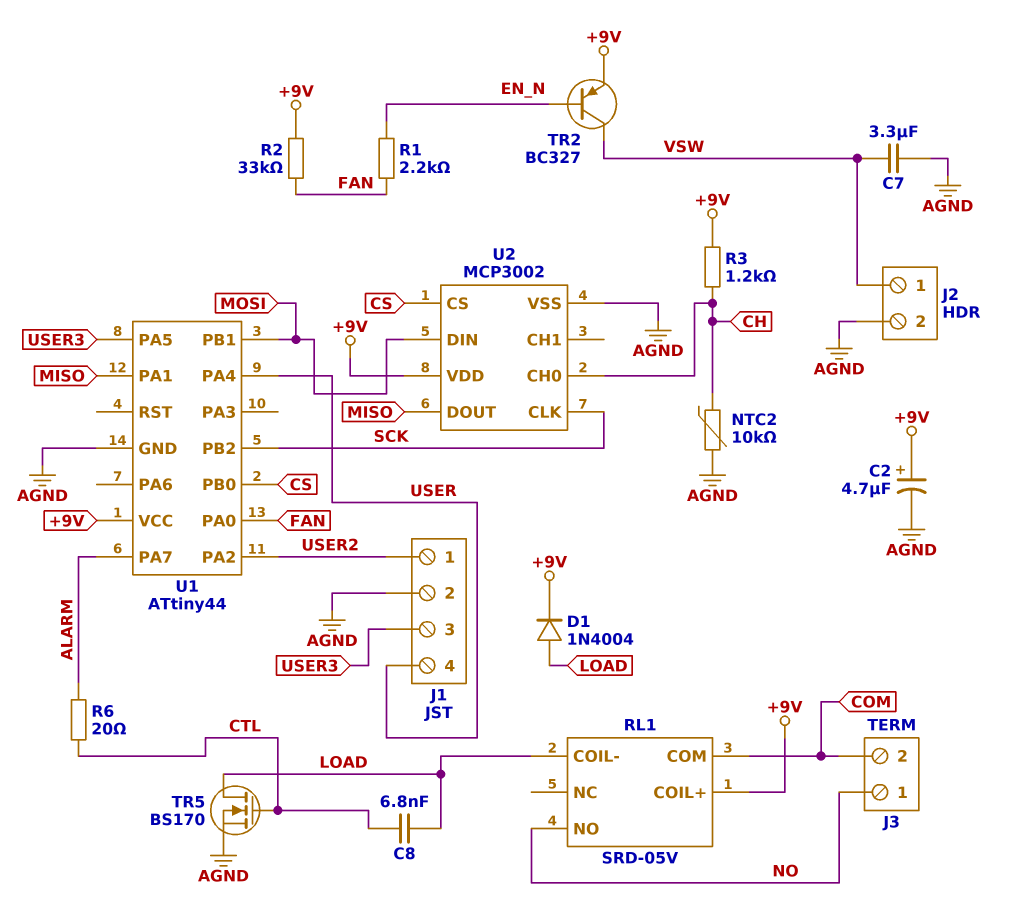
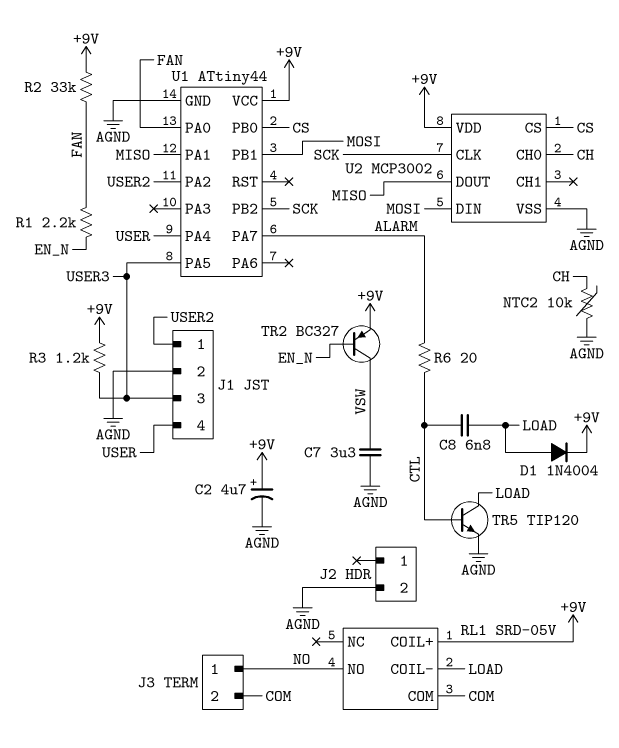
J2 pin 1: VSW -> none
R3: 1.2k (+9V, CH) -> 1.2k (+9V, USER3)
TR5: NMOS BS170 (G CTL, D LOAD, S AGND) -> NPN TIP120 (B CTL, C LOAD, E AGND)

